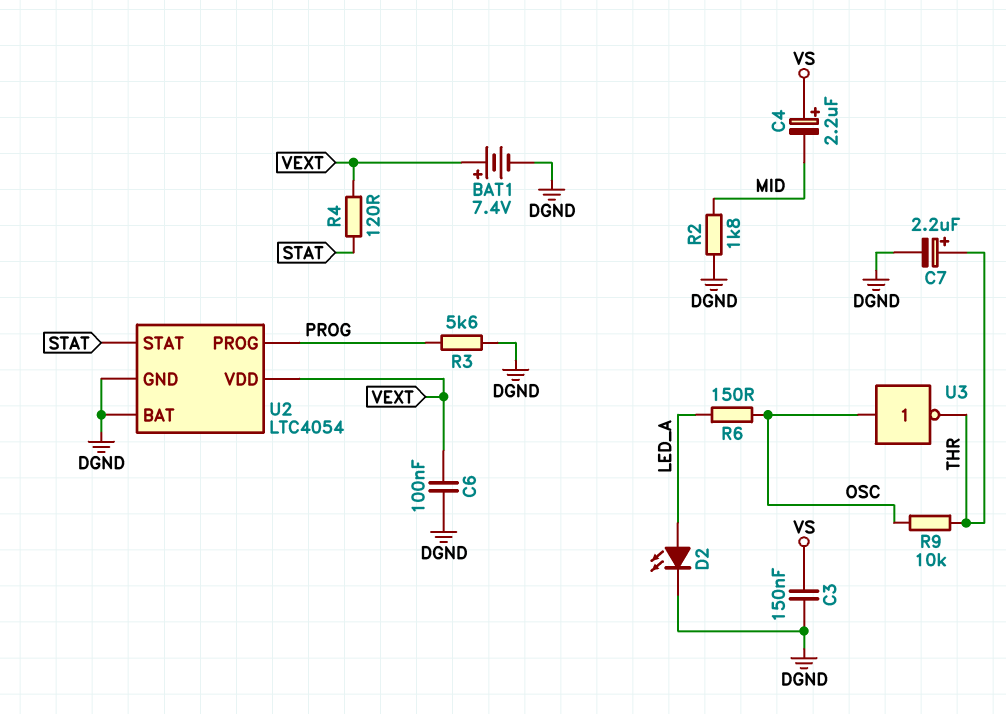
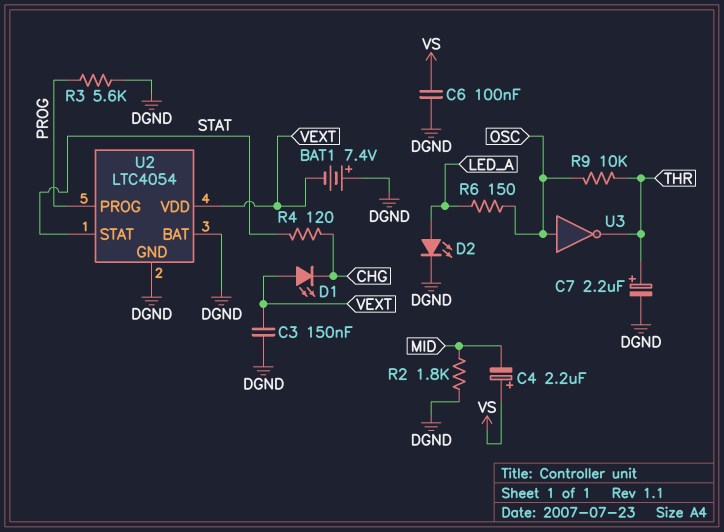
BAT1: 7.4V (plus VEXT, minus DGND) -> 7.4V (plus DGND, minus VEXT)
C3: 150nF (DGND, VS) -> 150nF (DGND, VEXT)
C6: 100nF (DGND, VEXT) -> 100nF (DGND, VS)
D1: none -> LED (A VEXT, K CHG)
R4: 120 (STAT, VEXT) -> 120 (CHG, STAT)

